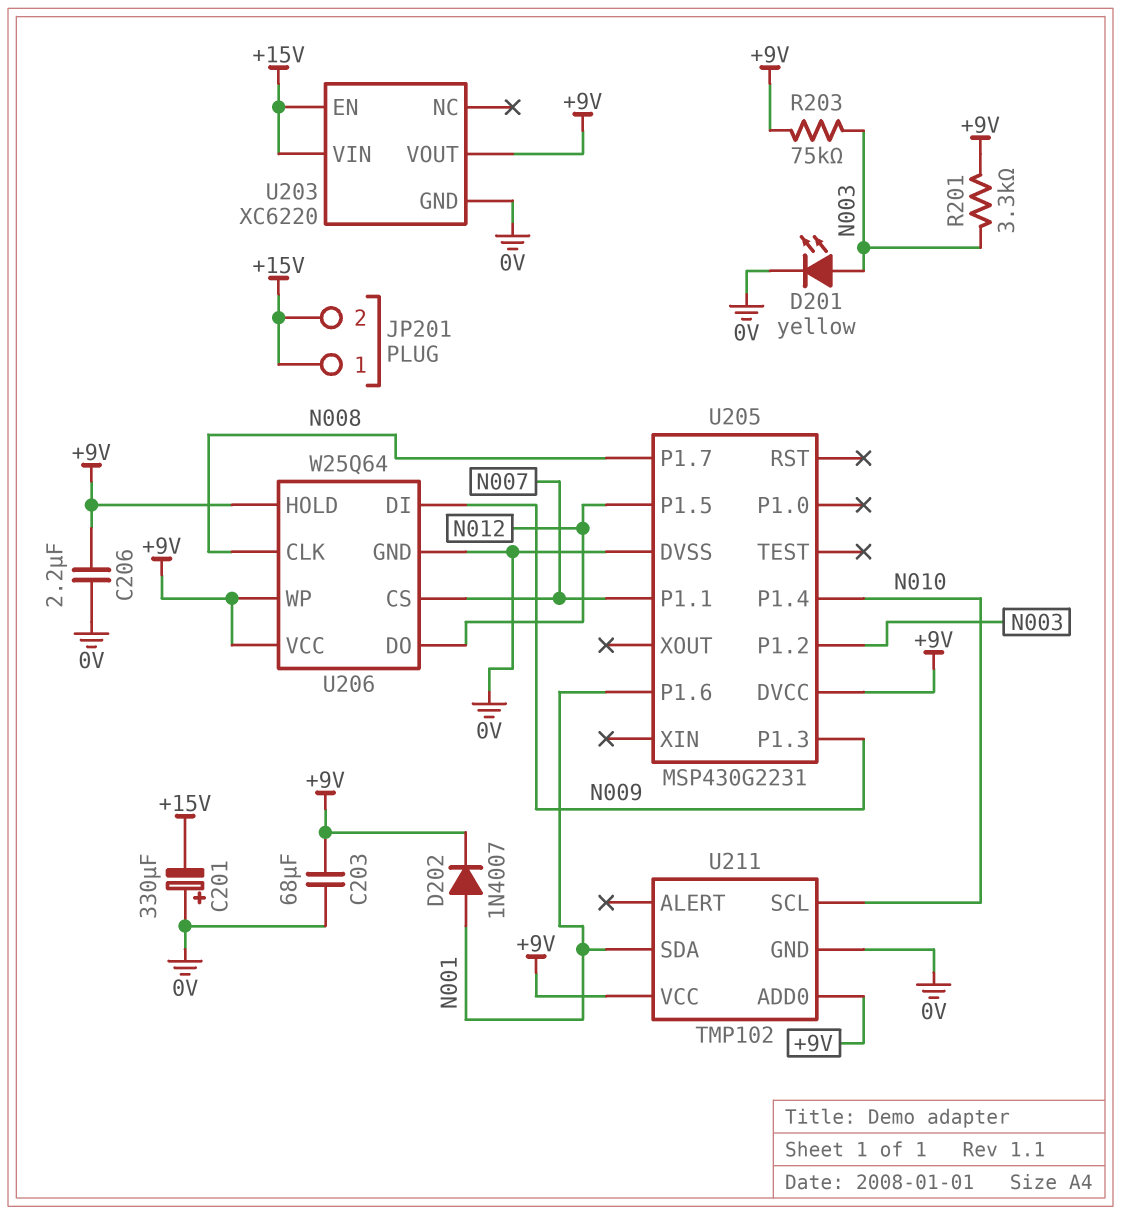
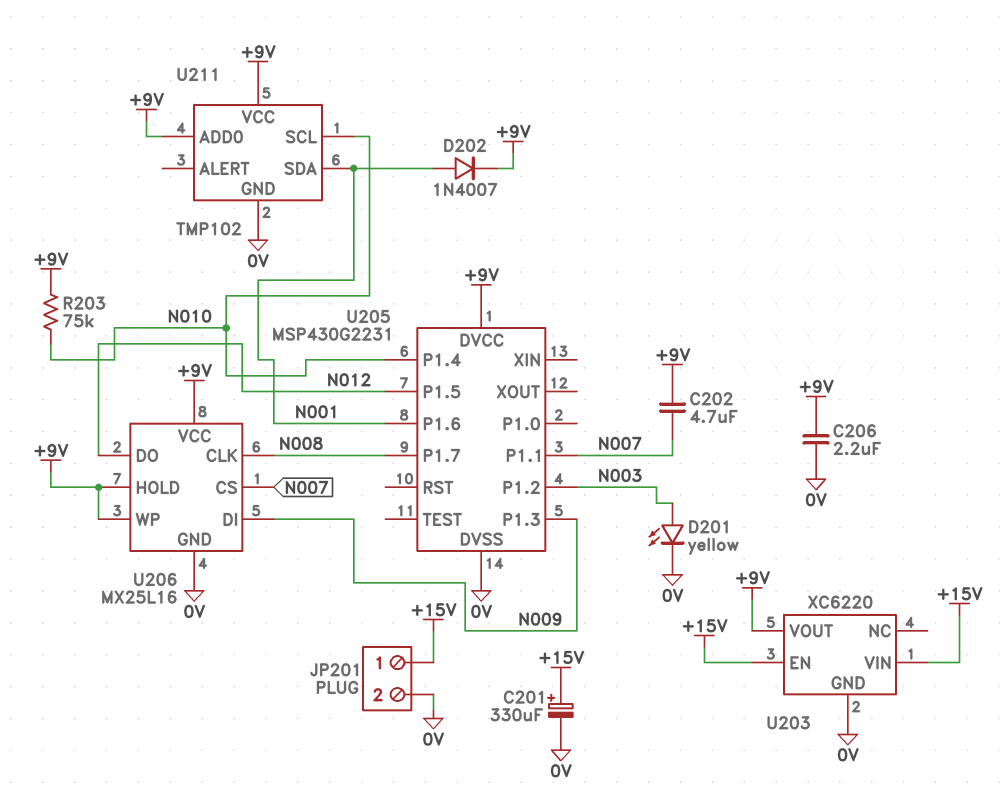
C201: 330uF (plus 0V, minus +15V) -> 330uF (plus +15V, minus 0V)
C202: none -> 4.7uF (+9V, N007)
C203: 68uF (+9V, 0V) -> none
JP201 pin 2: +15V -> 0V
R201: 3.3k (+9V, N003) -> none
R203: 75k (+9V, N003) -> 75k (+9V, N010)
U206: W25Q64 -> MX25L16

